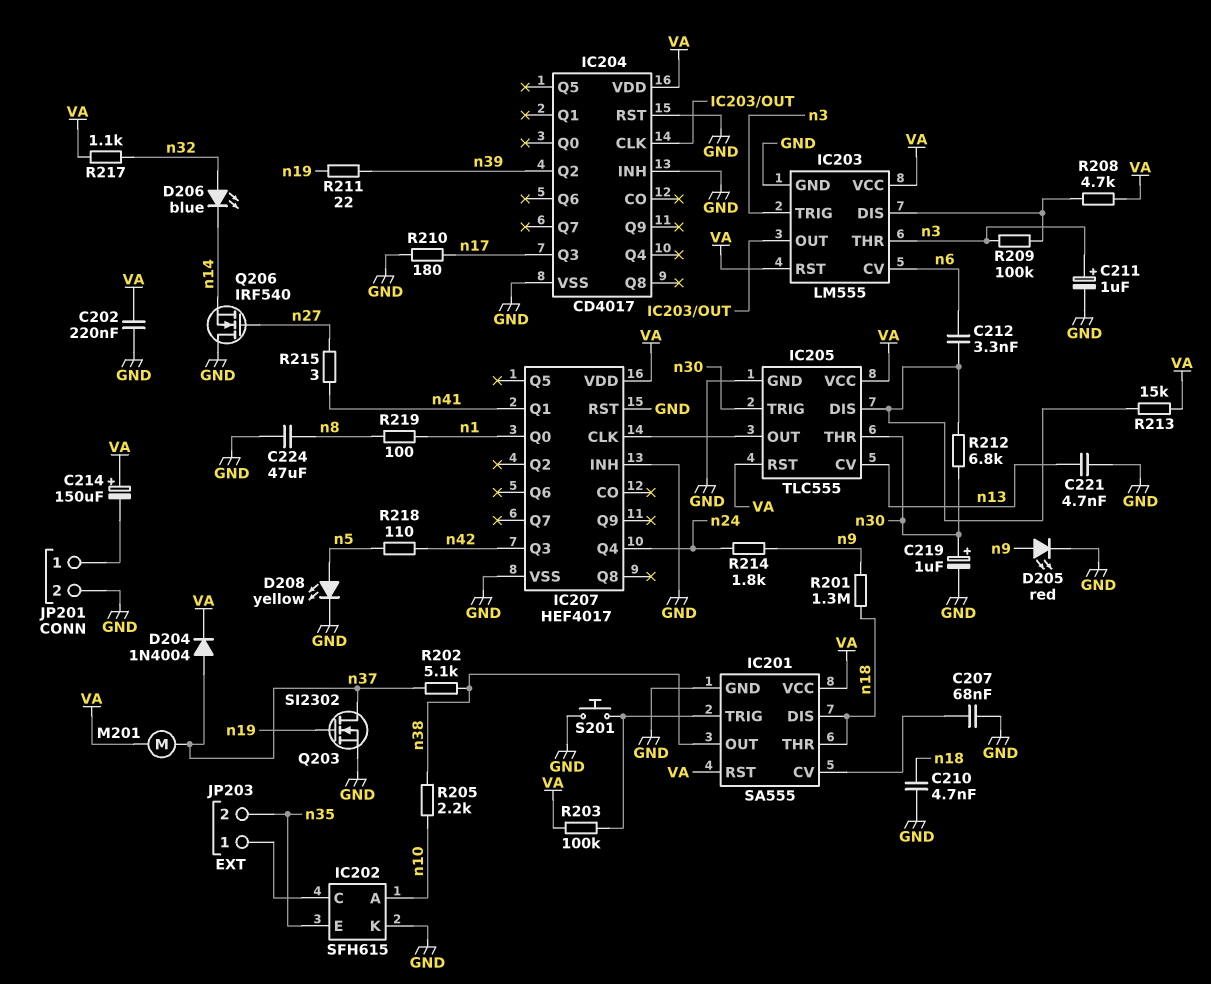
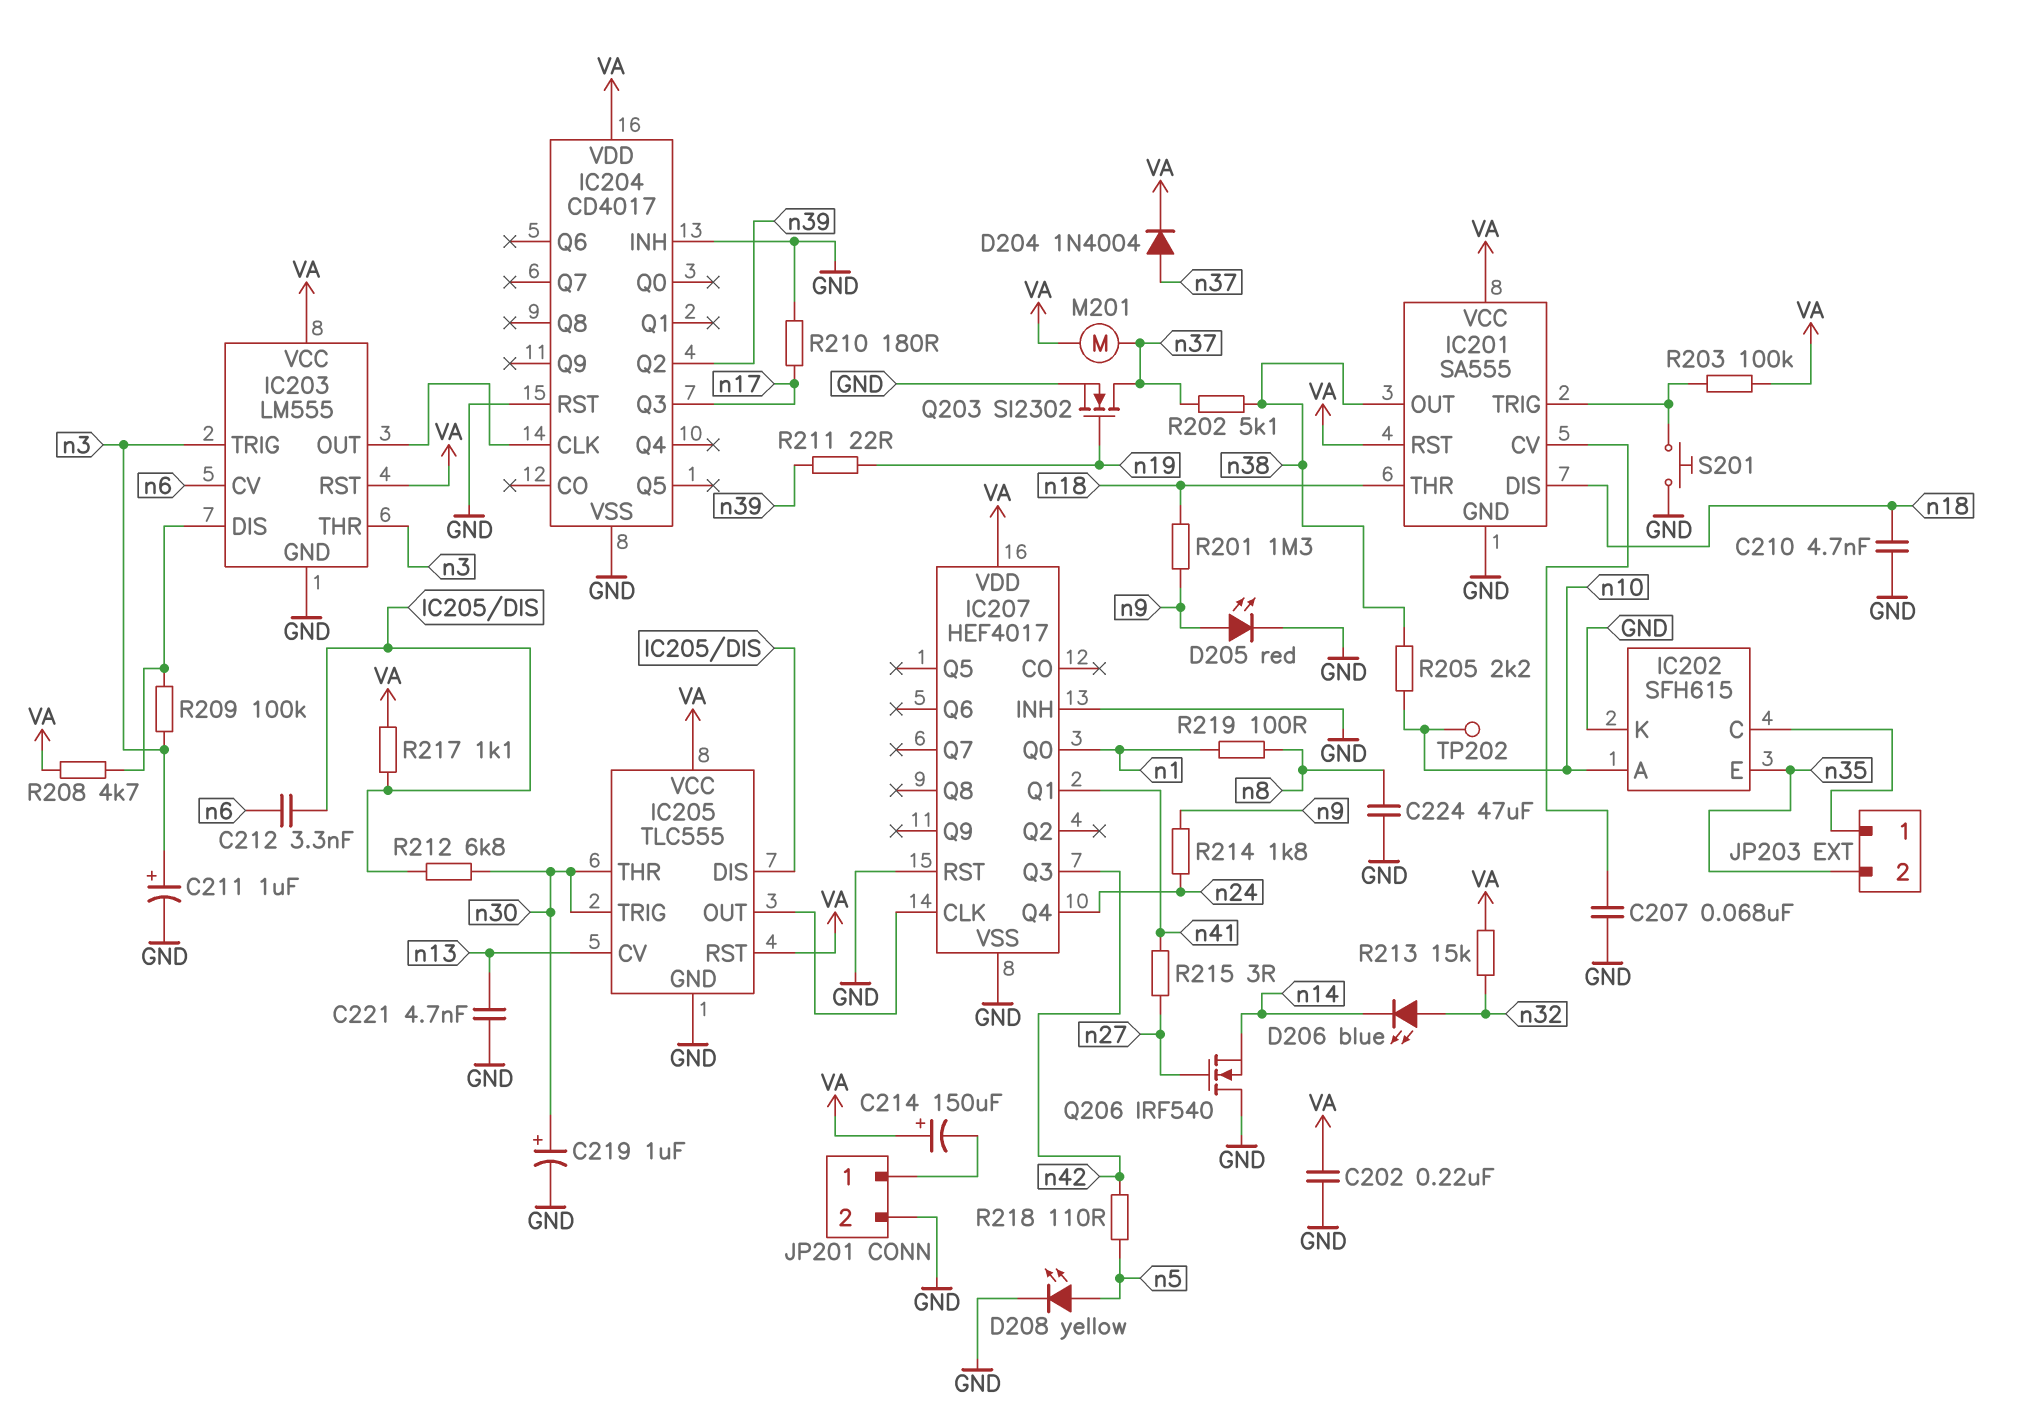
R213: 15k (IC205/DIS, VA) -> 15k (VA, n32)
R217: 1.1k (VA, n32) -> 1.1k (IC205/DIS, VA)
TP202: none -> test point (n10)

